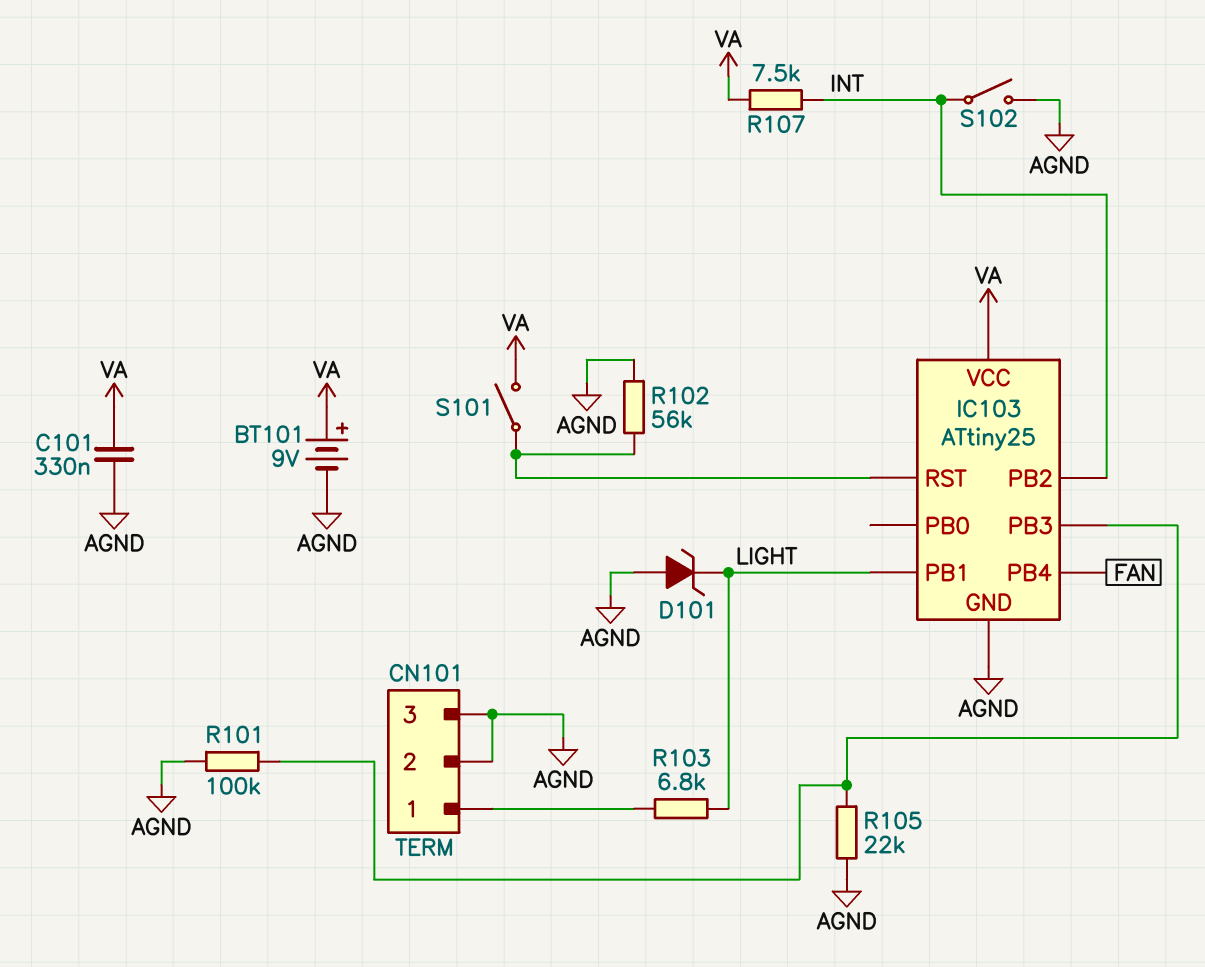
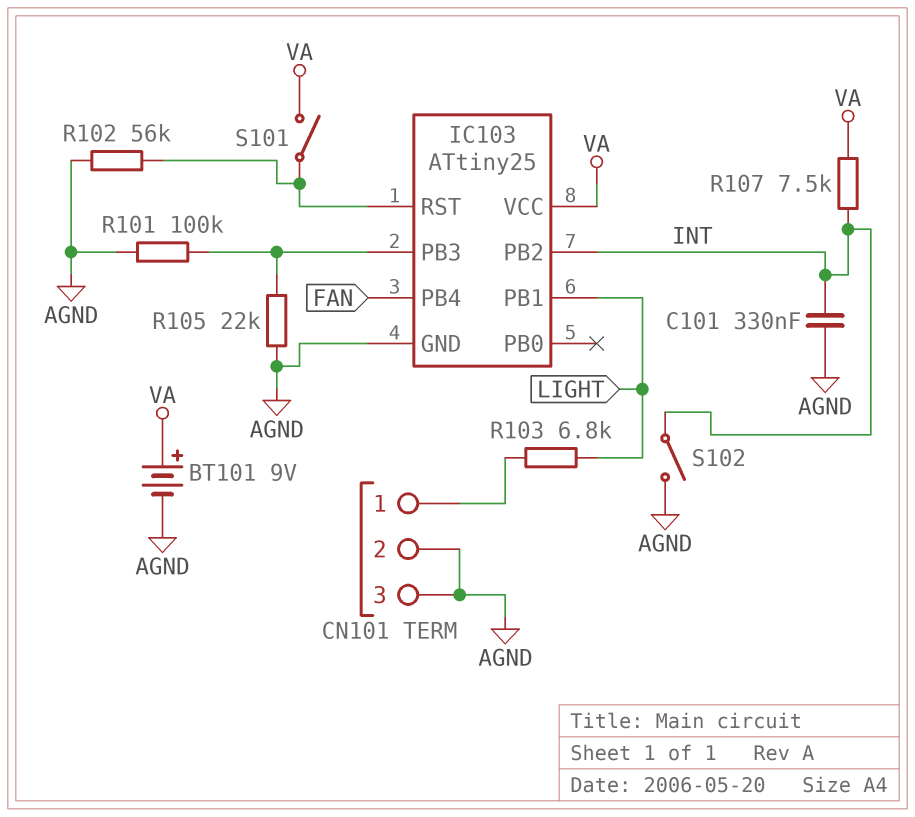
C101: 330nF (AGND, VA) -> 330nF (AGND, INT)
D101: zener (A AGND, K LIGHT) -> none

